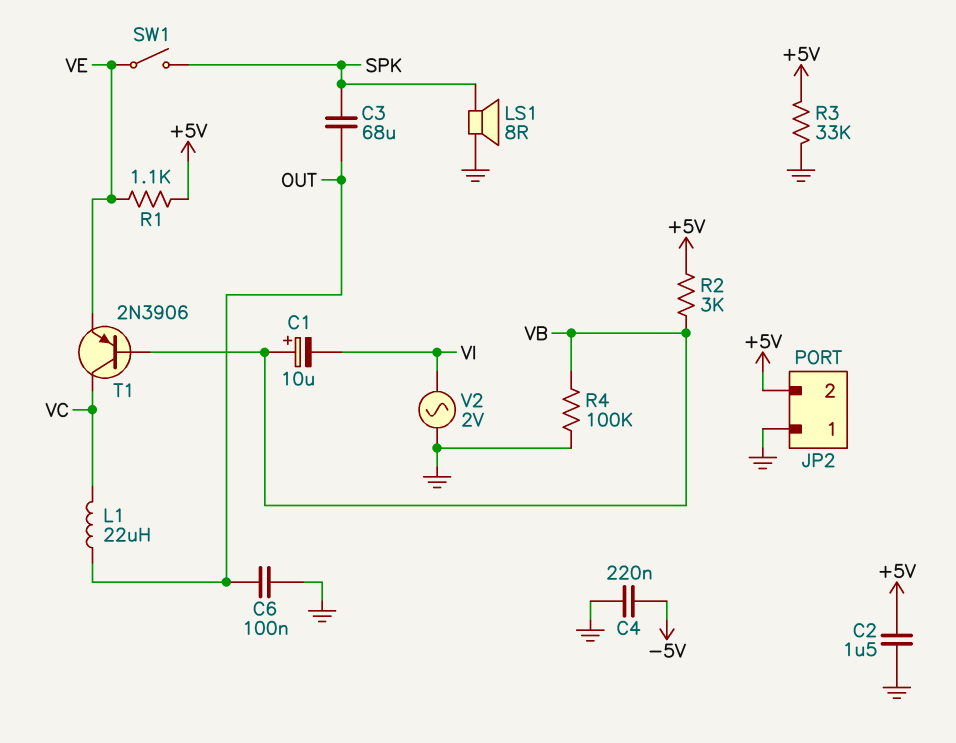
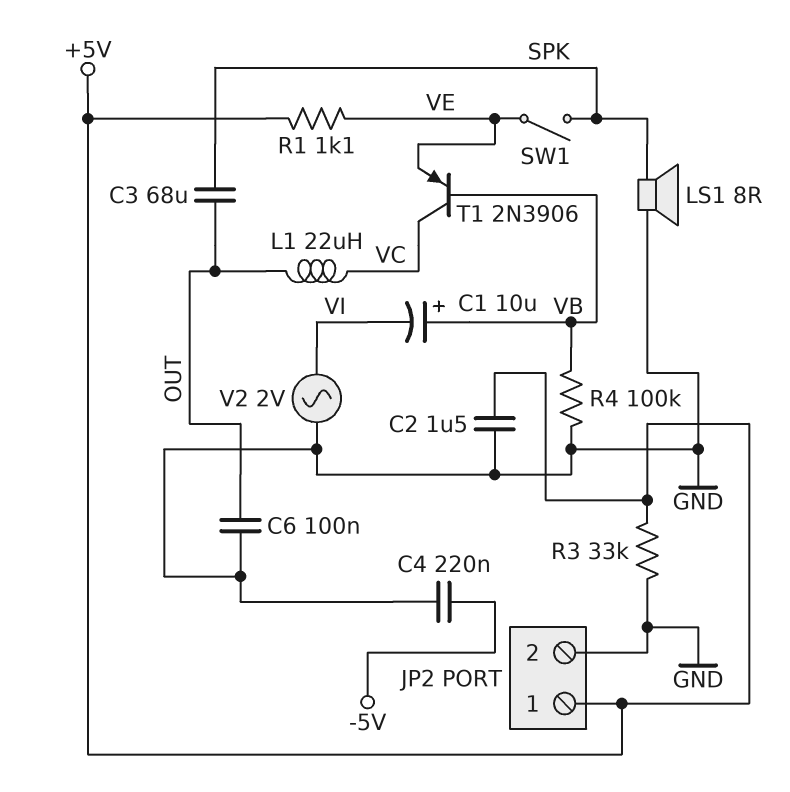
JP2 pin 1: GND -> +5V
JP2 pin 2: +5V -> GND
R2: 3k (+5V, VB) -> none

